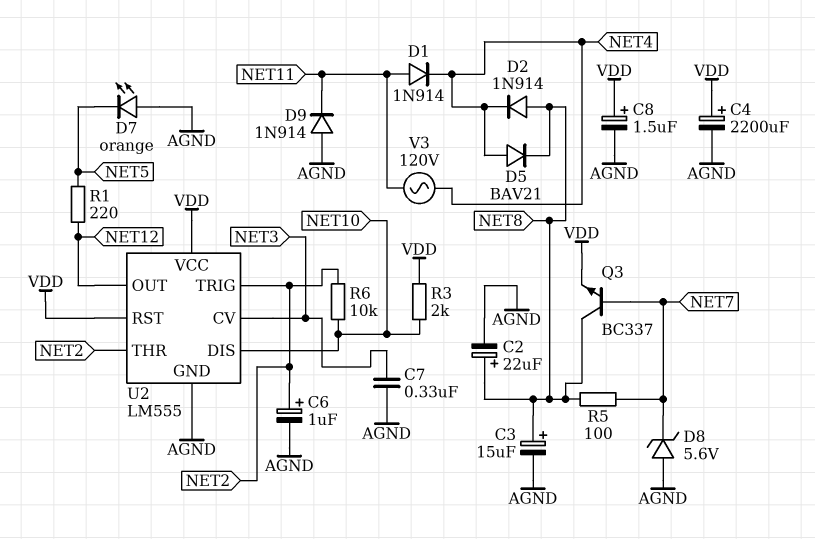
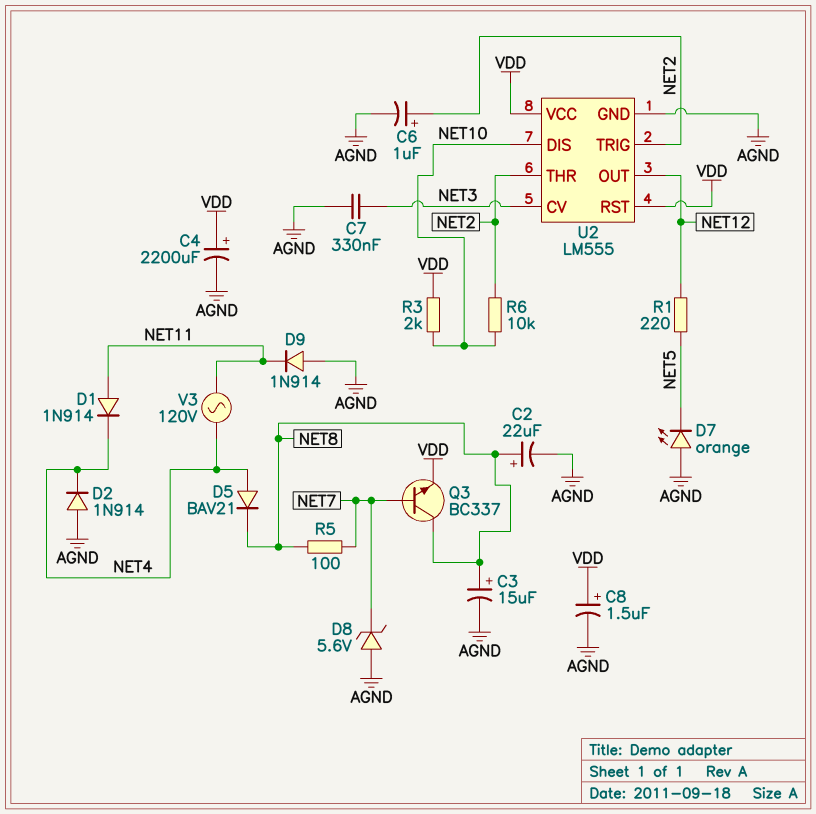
D2: diode 1N914 (A NET8, K NET4) -> diode 1N914 (A AGND, K NET4)

